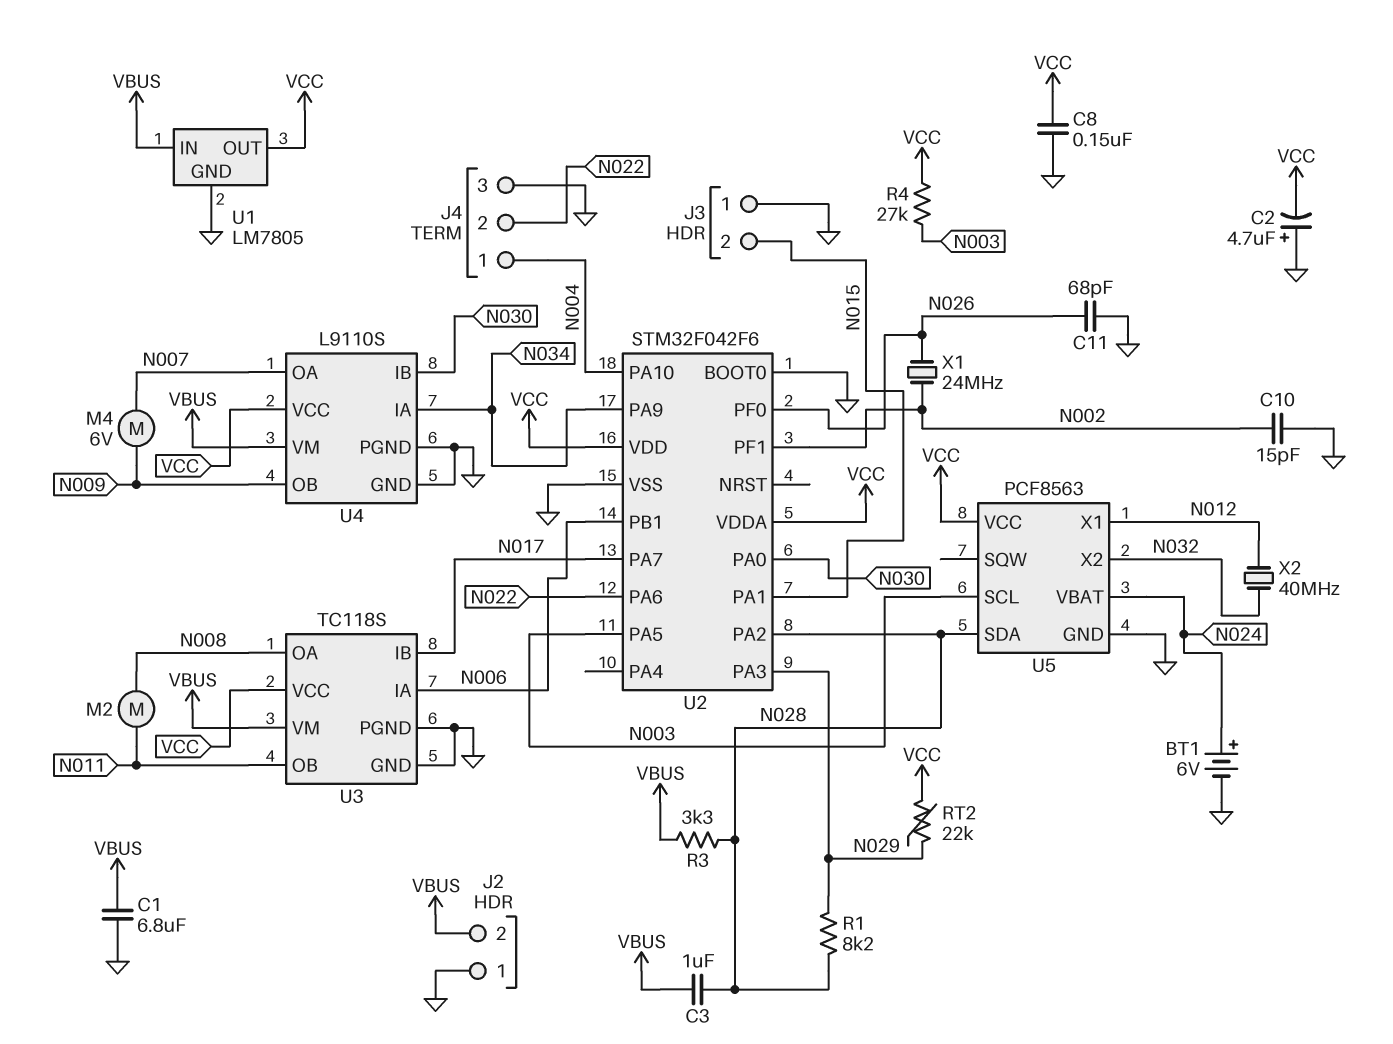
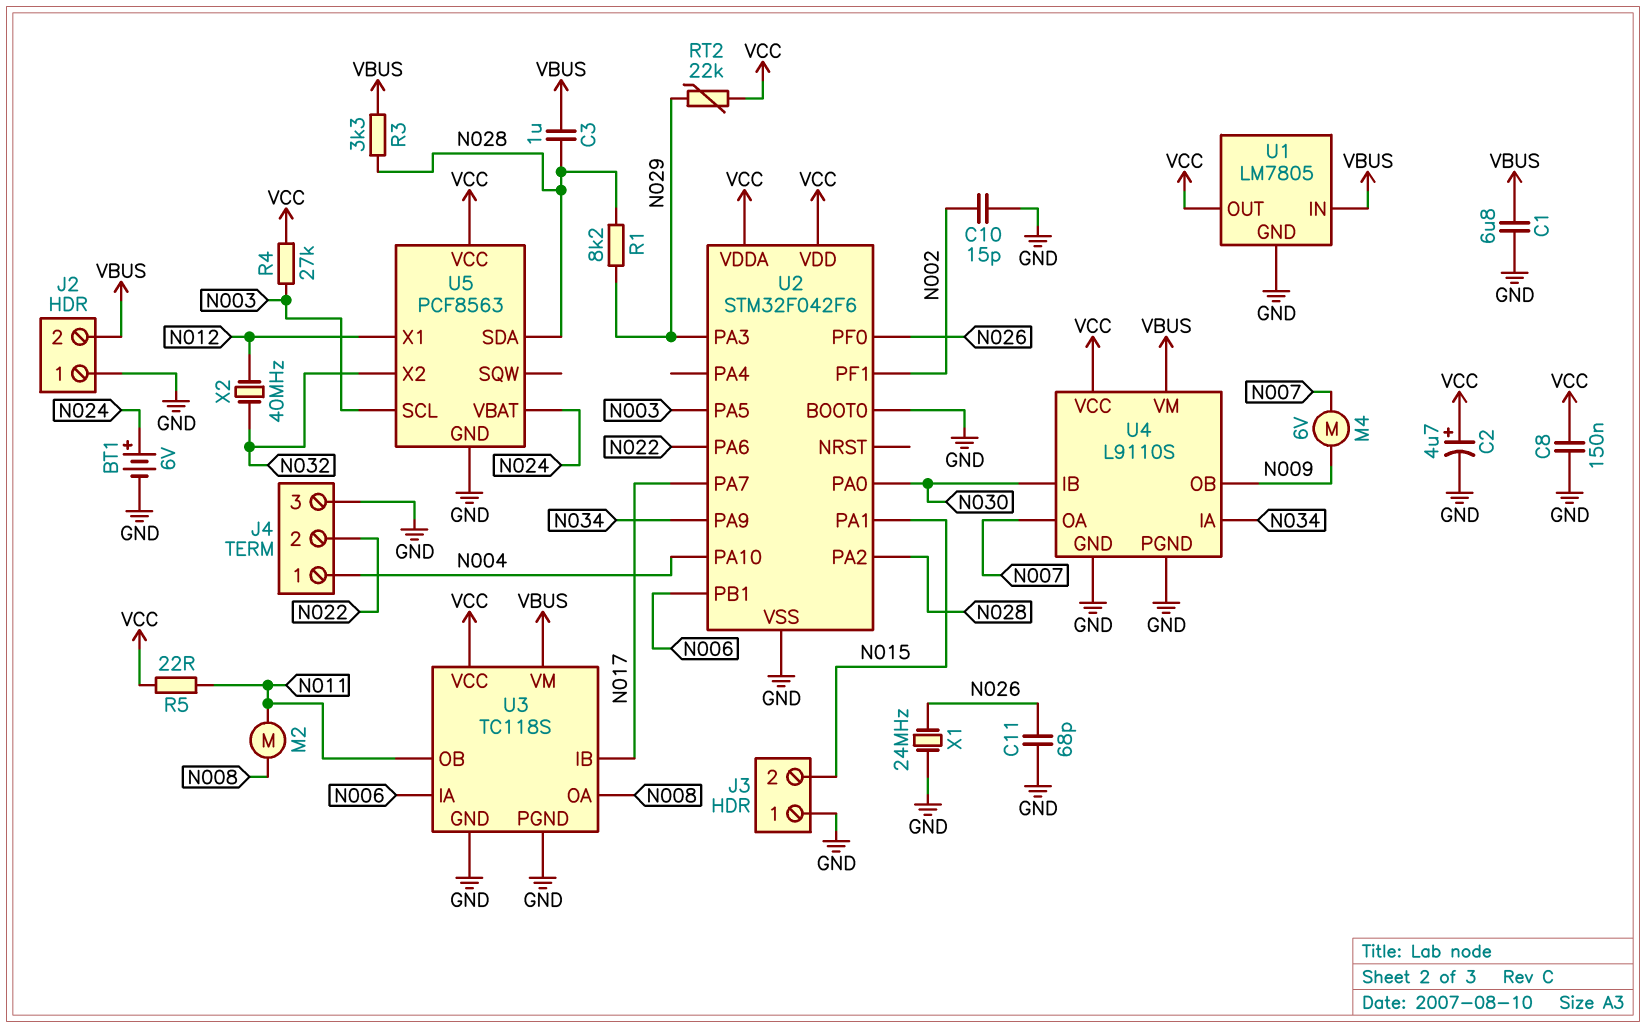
C2: 4.7uF (plus GND, minus VCC) -> 4.7uF (plus VCC, minus GND)
R5: none -> 22 (N011, VCC)
X1: 24MHz (N002, N026) -> 24MHz (GND, N026)

